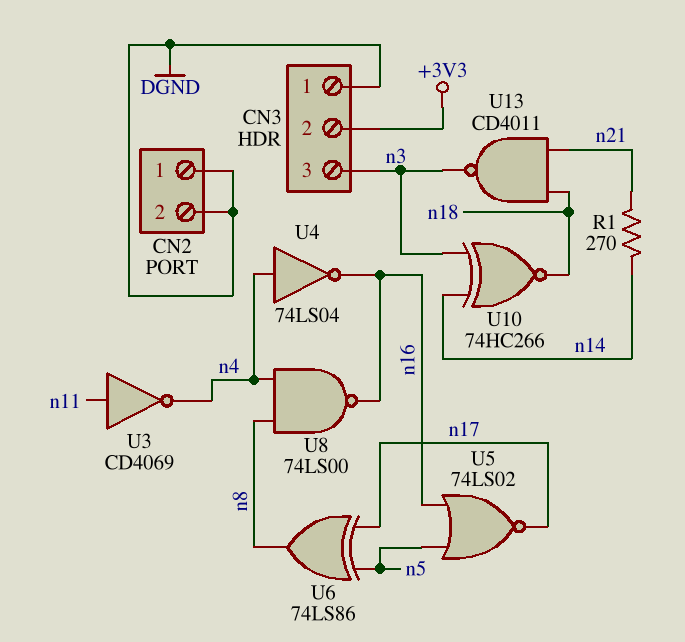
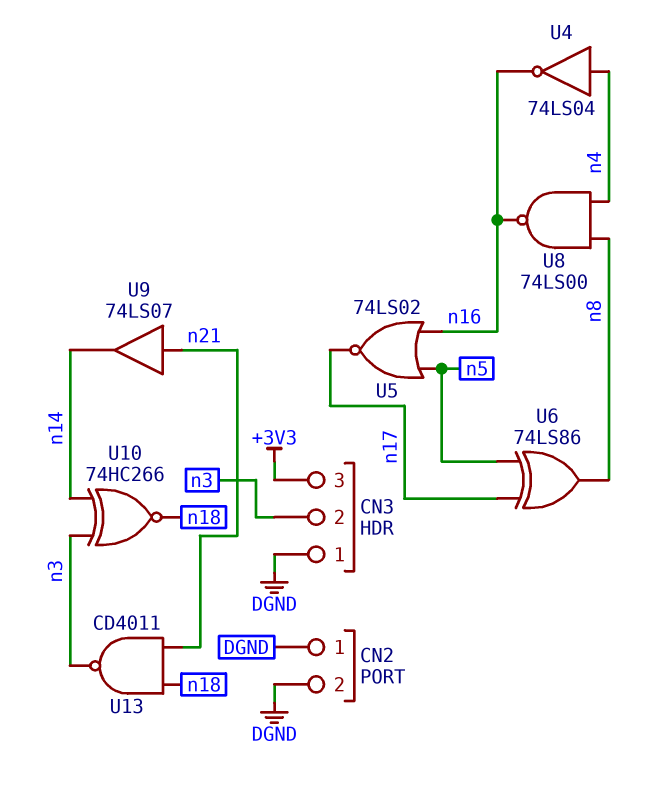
CN3 pin 2: +3V3 -> n3
CN3 pin 3: n3 -> +3V3
R1: 270 (n14, n21) -> none
U3: NOT CD4069 (in n11, out n4) -> none
U9: none -> buffer 74LS07 (in n21, out n14)

